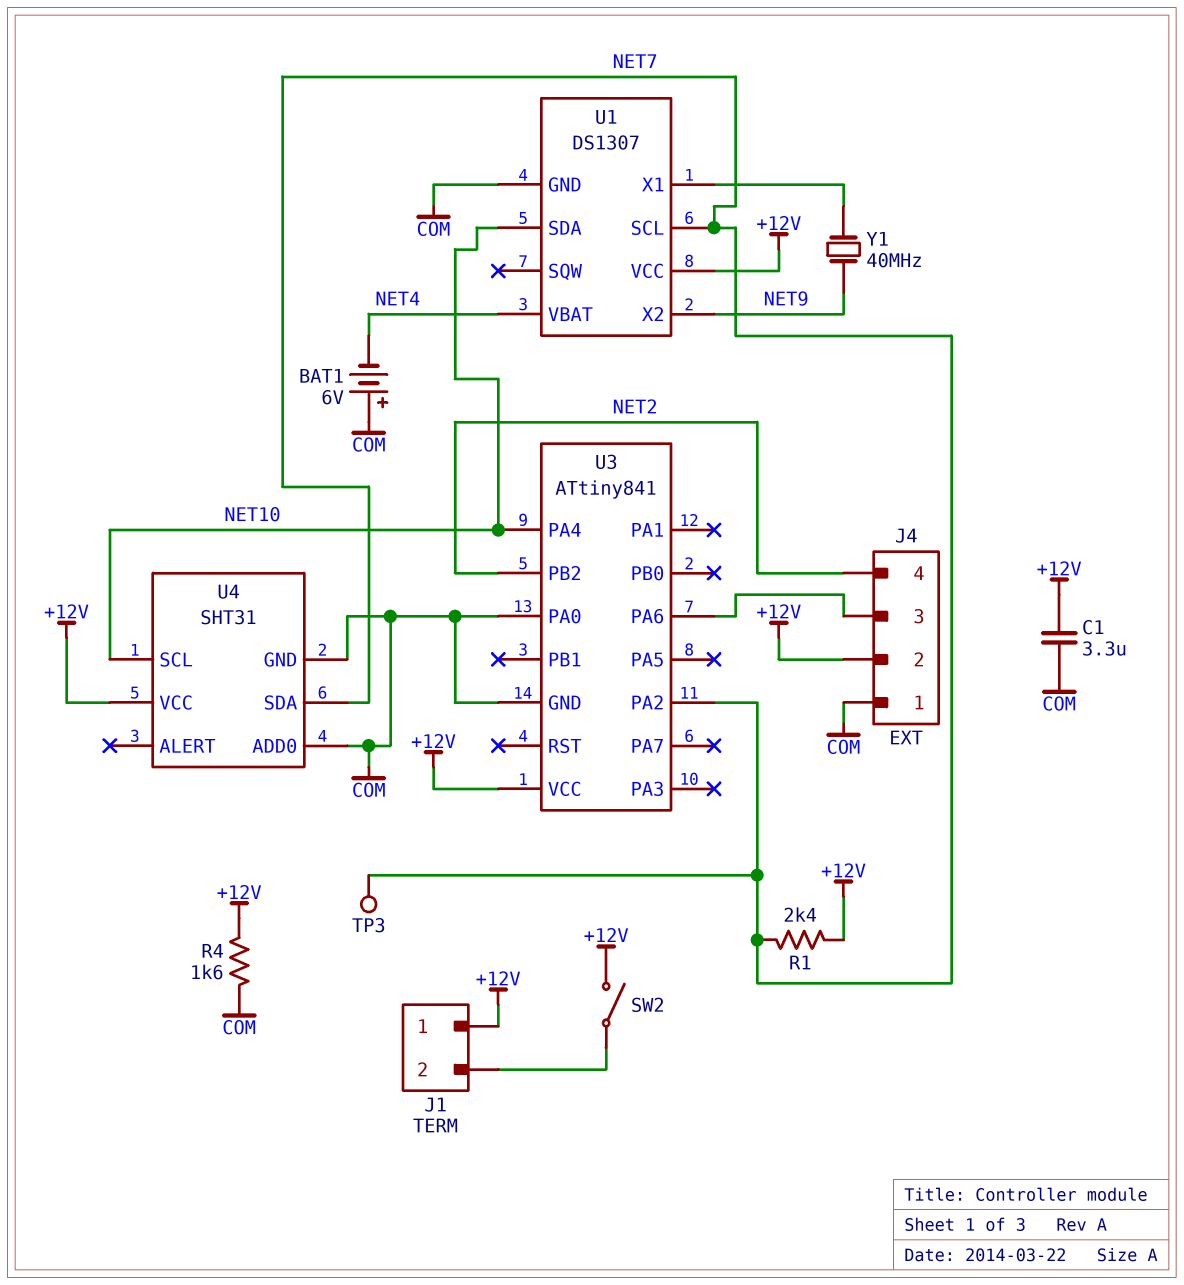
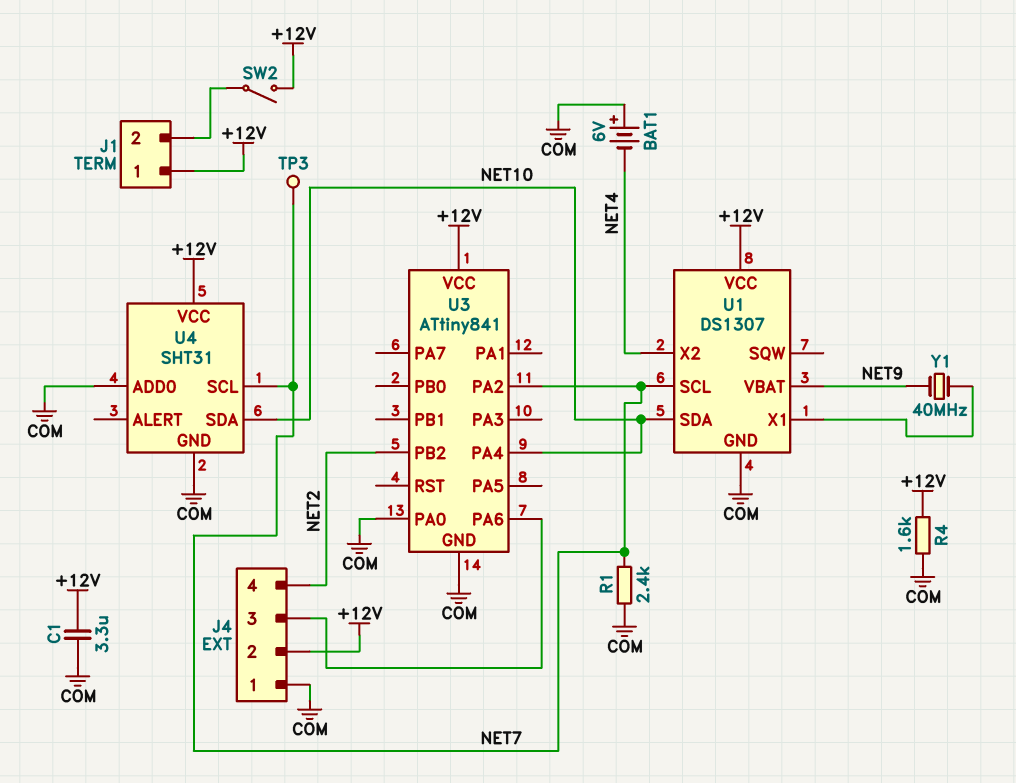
R1: 2.4k (+12V, NET7) -> 2.4k (COM, NET7)
U1 pin VBAT: NET4 -> NET9
U1 pin X2: NET9 -> NET4
U4 pin SCL: NET10 -> NET7
U4 pin SDA: NET7 -> NET10

